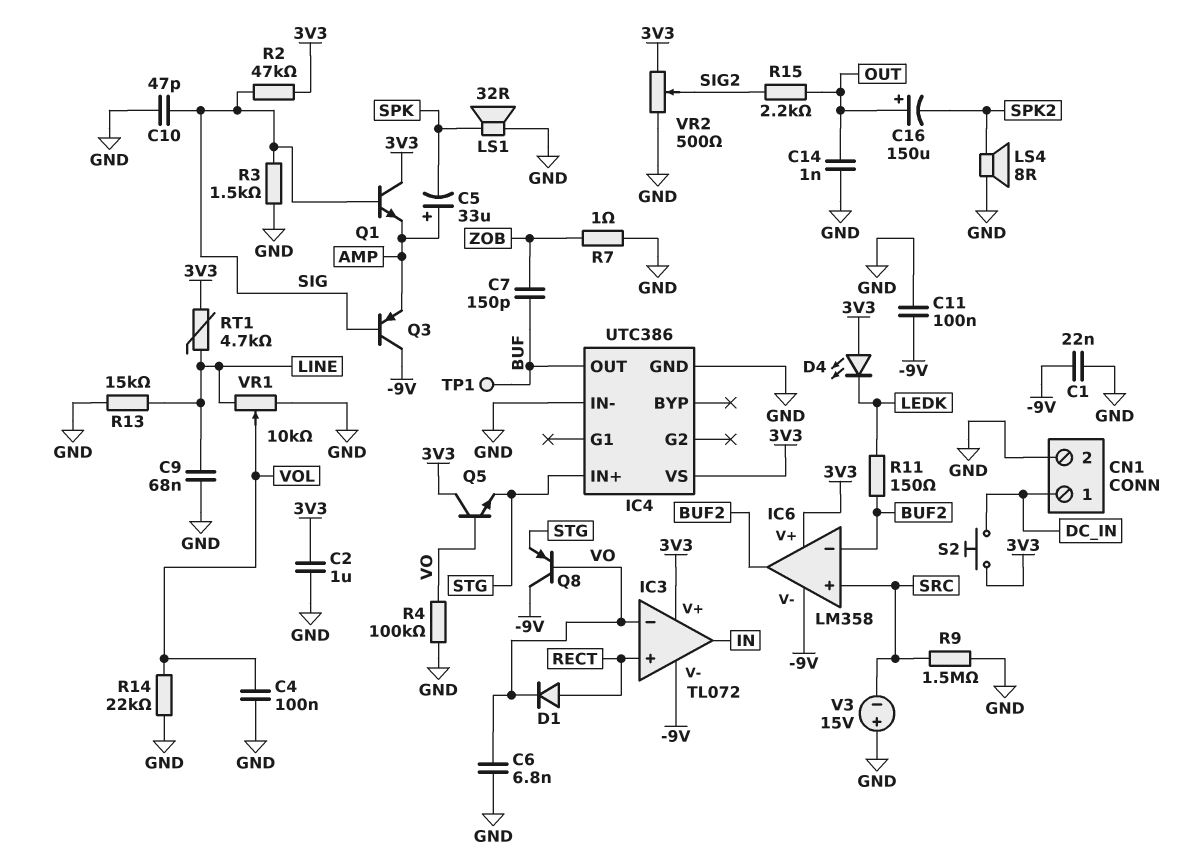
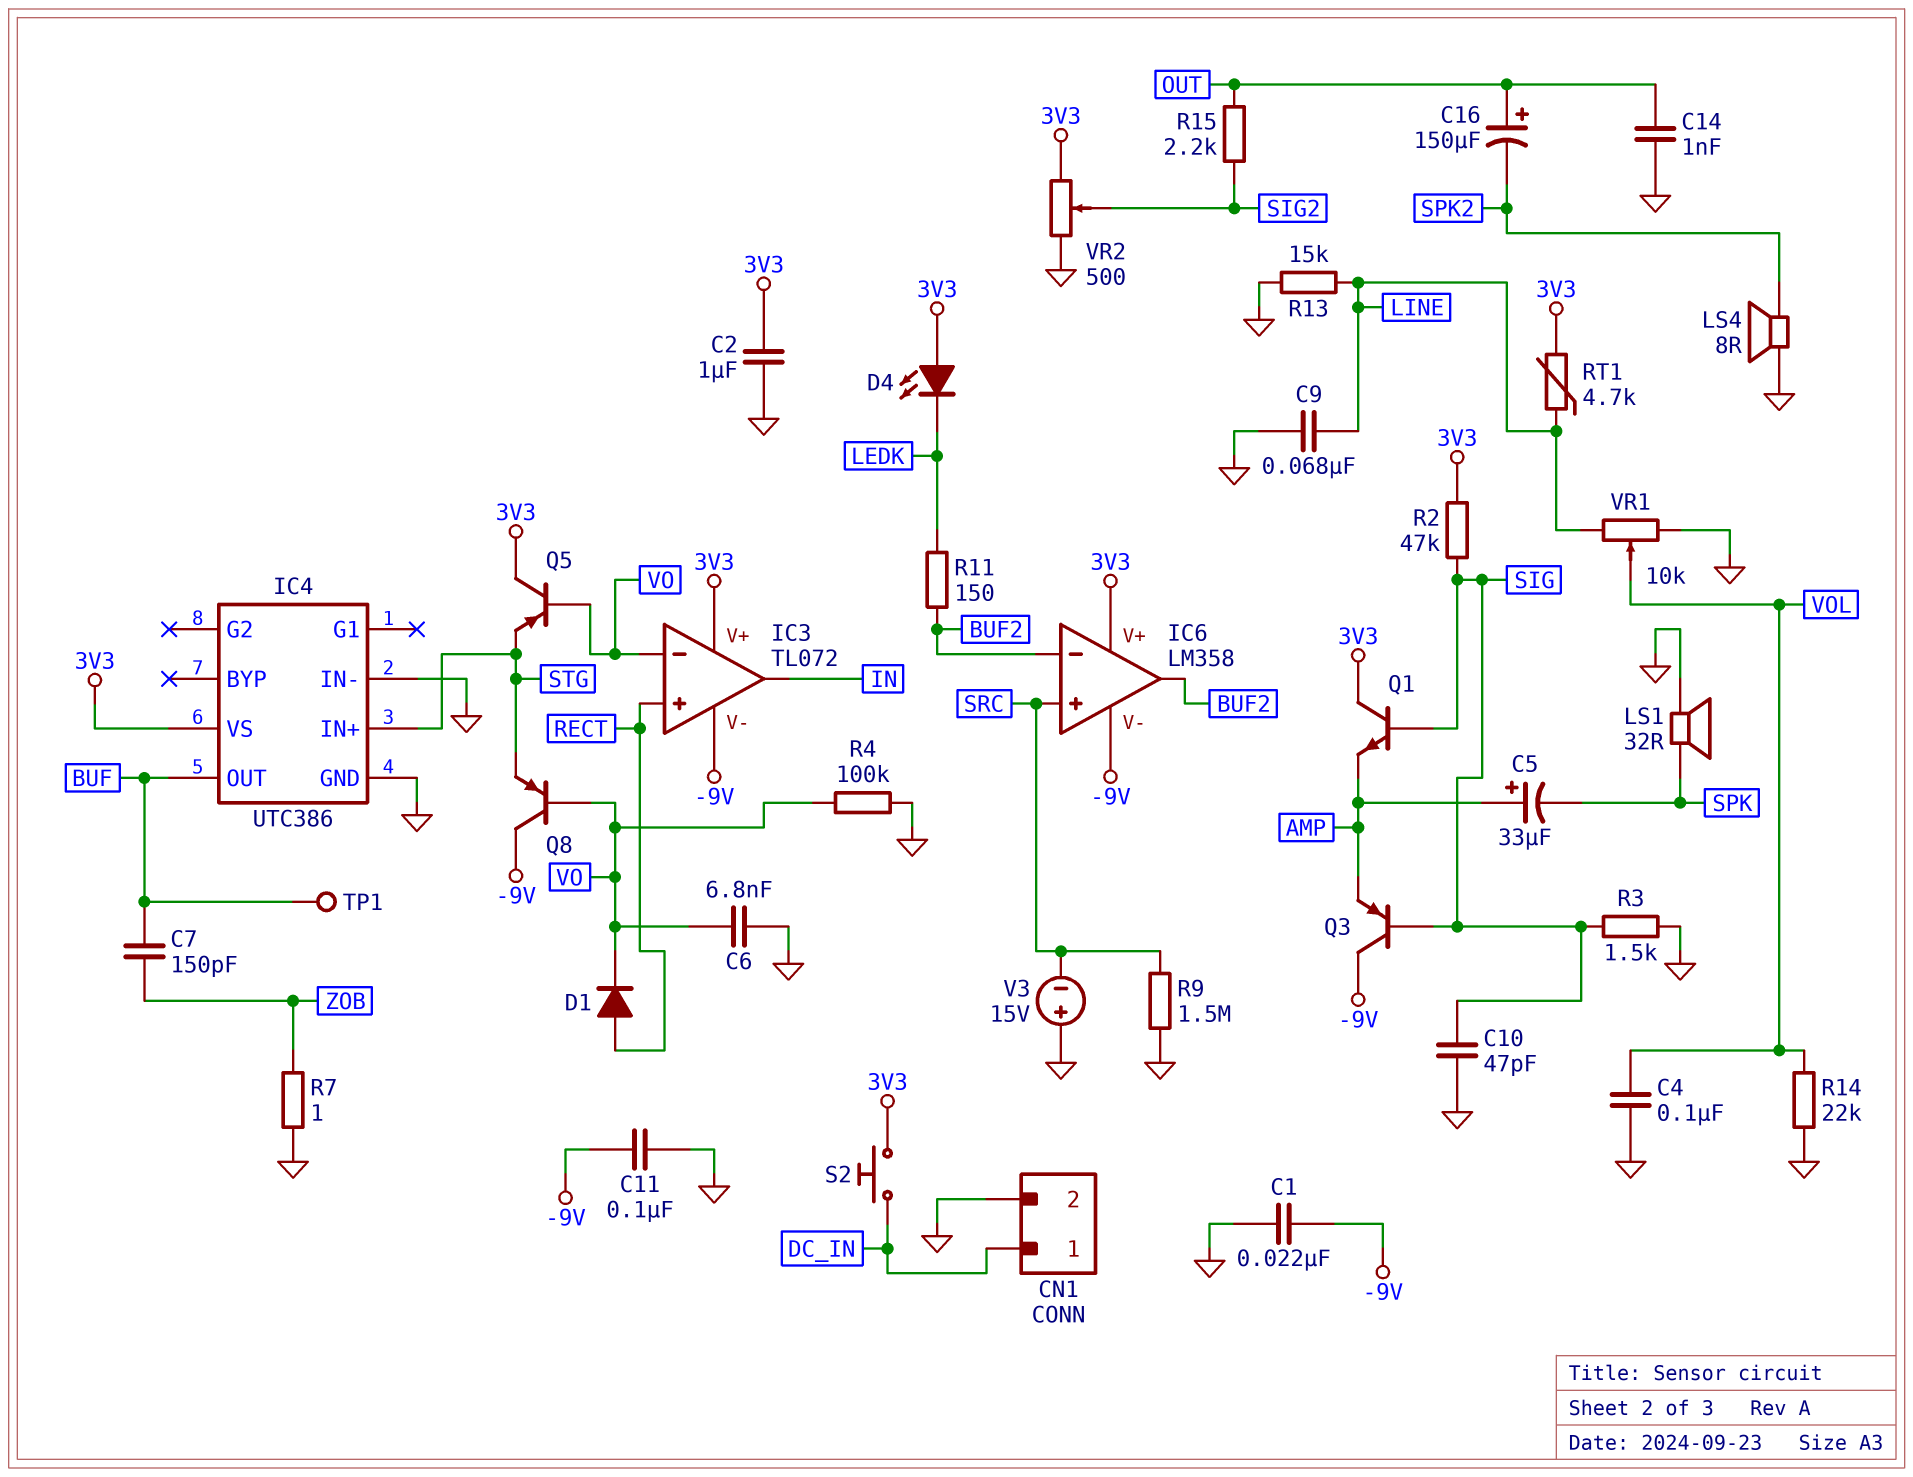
Q5: NPN (B VO, C 3V3, E STG) -> PNP (B VO, C 3V3, E STG)

